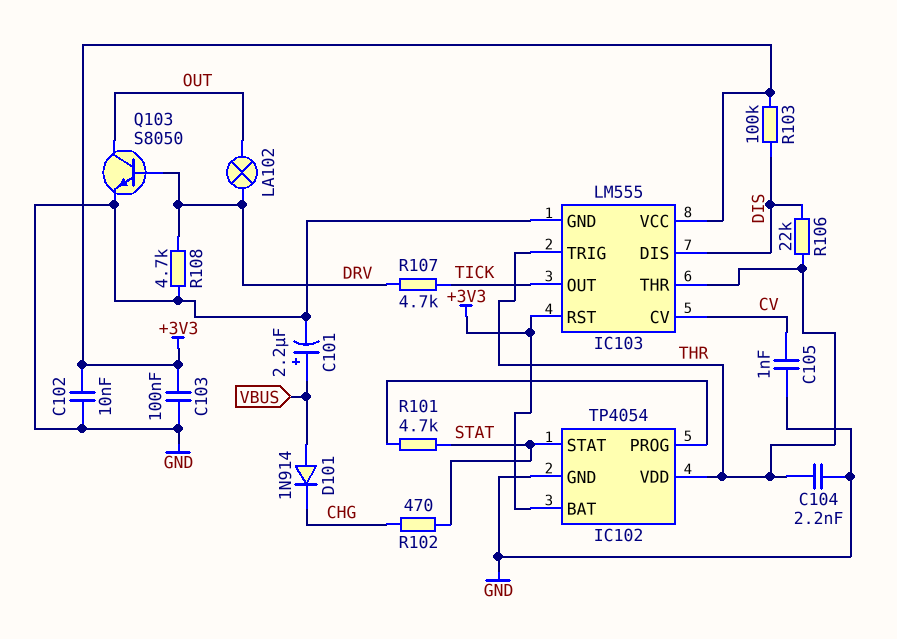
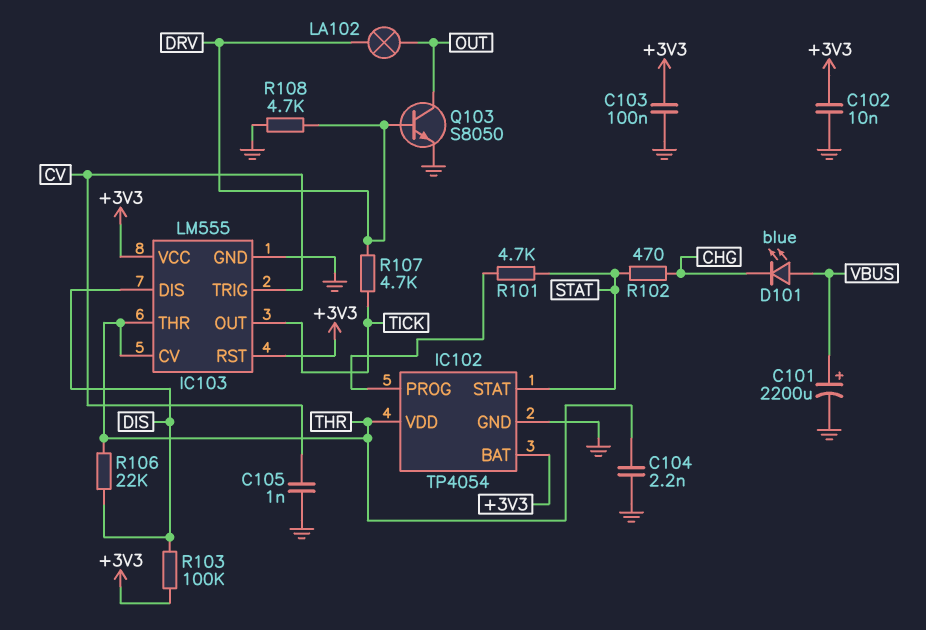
C101: 2.2uF (plus VBUS, minus GND) -> 2200uF (plus VBUS, minus GND)
D101: diode 1N914 (A VBUS, K CHG) -> LED blue (A VBUS, K CHG)
IC103 pin CV: CV -> THR
IC103 pin TRIG: THR -> CV

